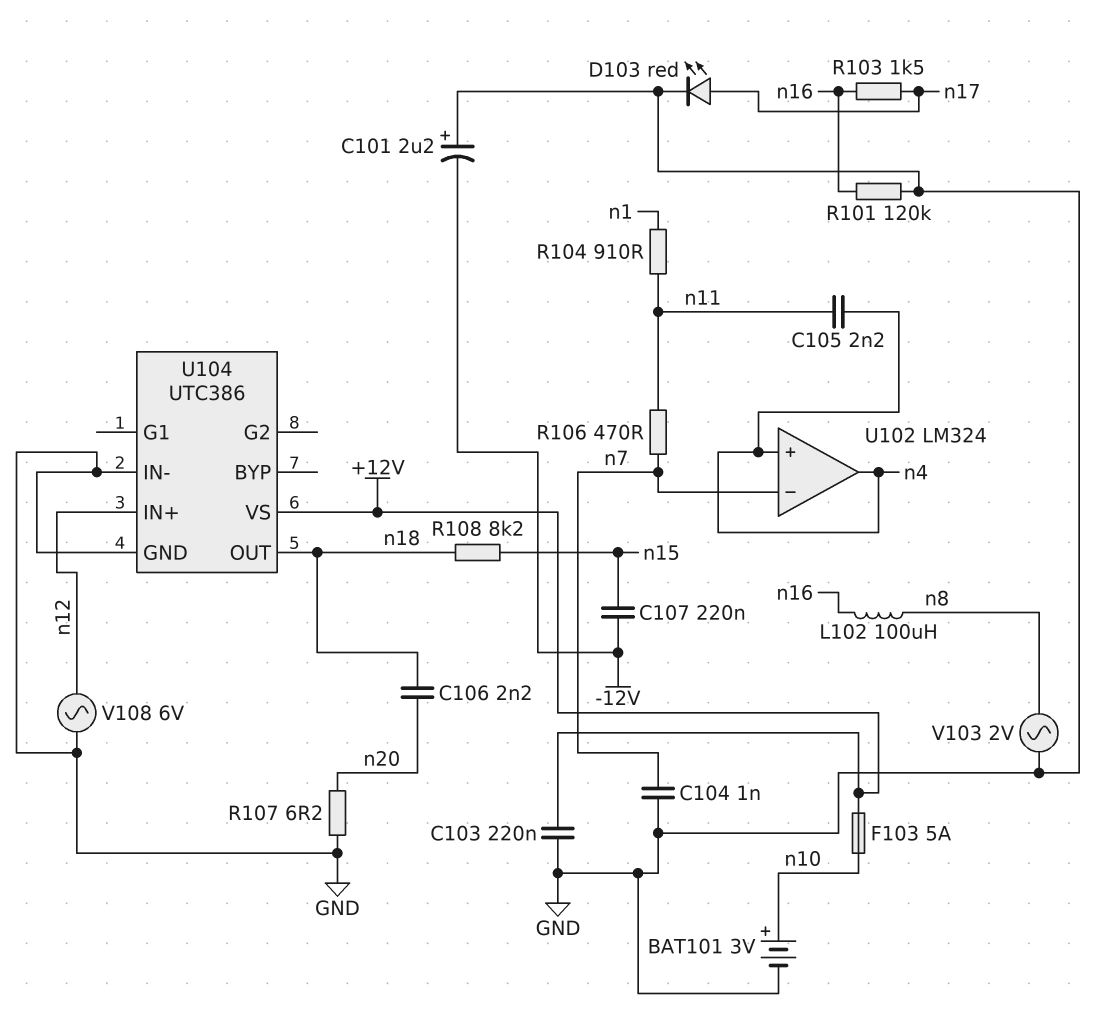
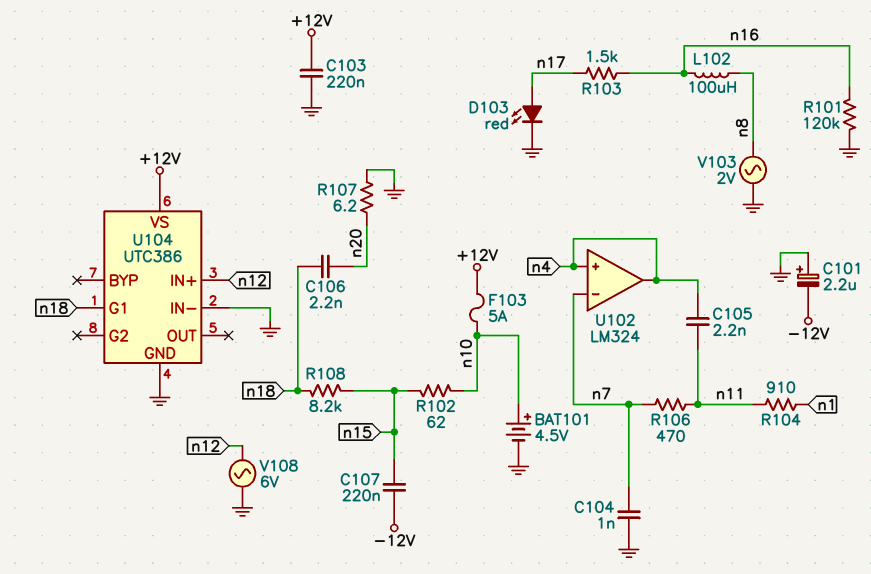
BAT101: 3V (plus n10, minus GND) -> 4.5V (plus n10, minus GND)
R102: none -> 62 (n10, n15)
U104 pin G1: none -> n18
U104 pin OUT: n18 -> none

